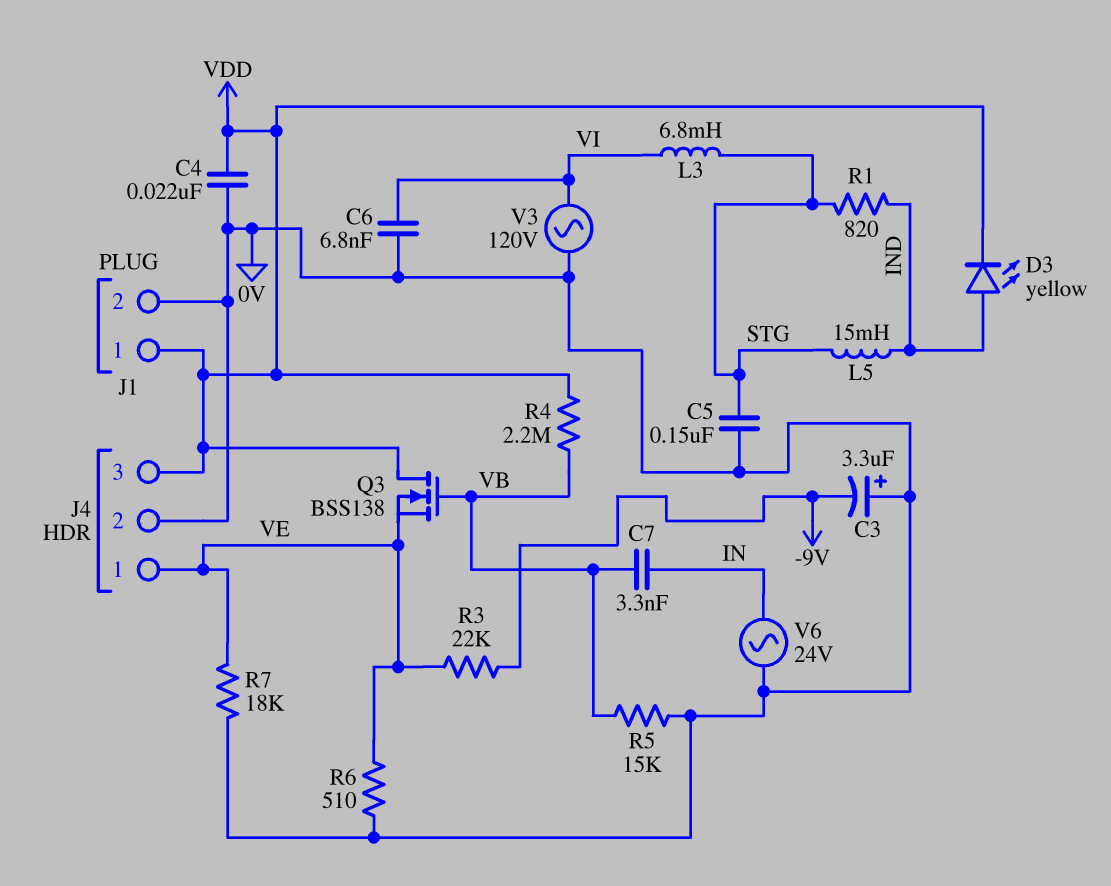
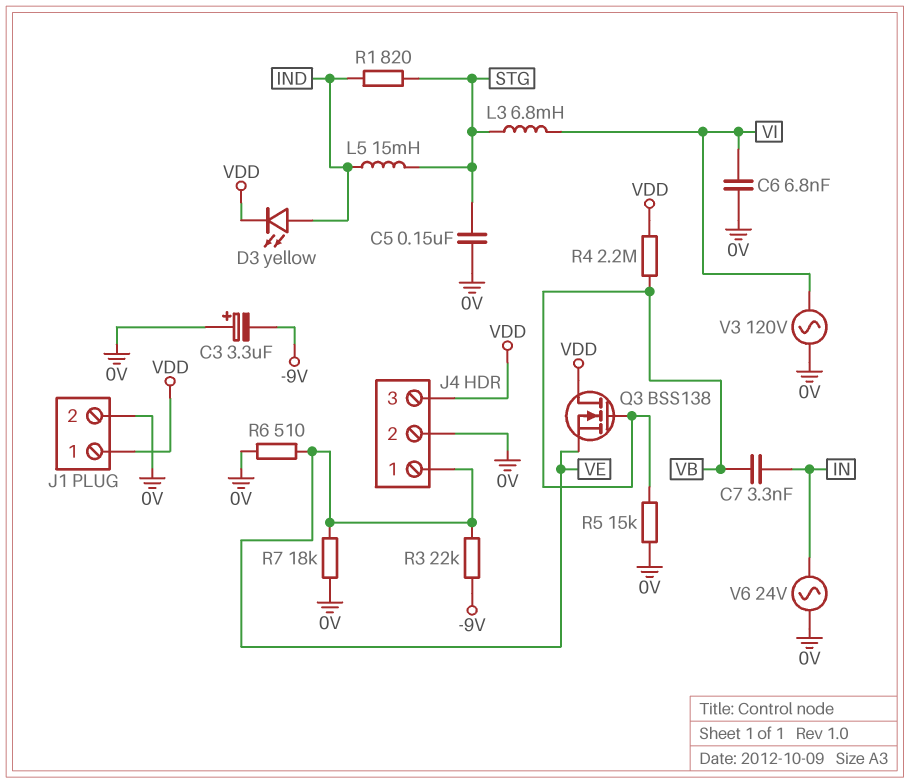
C4: 22nF (0V, VDD) -> none

